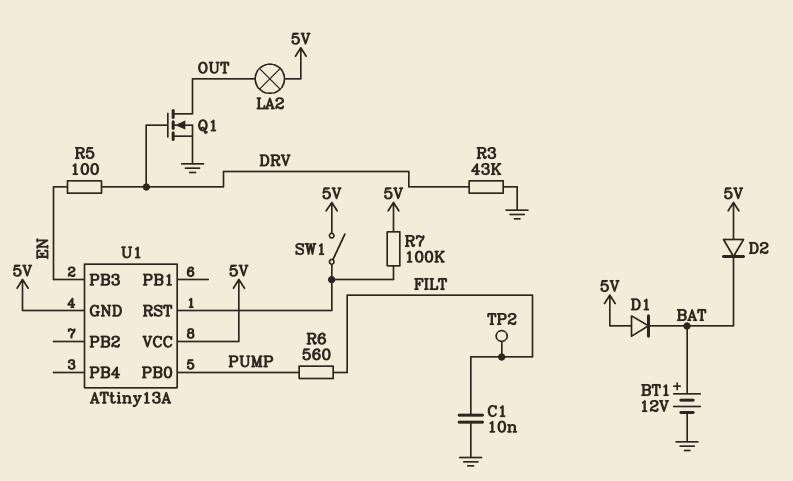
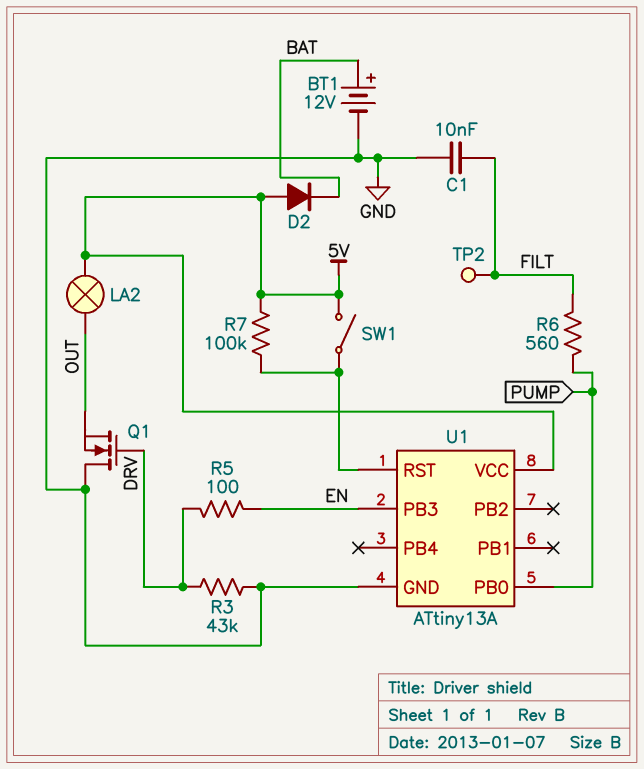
D1: diode (A 5V, K BAT) -> none
Q1: NMOS (G DRV, D OUT, S GND) -> NMOS (G DRV, D GND, S OUT)
U1 pin GND: 5V -> GND

